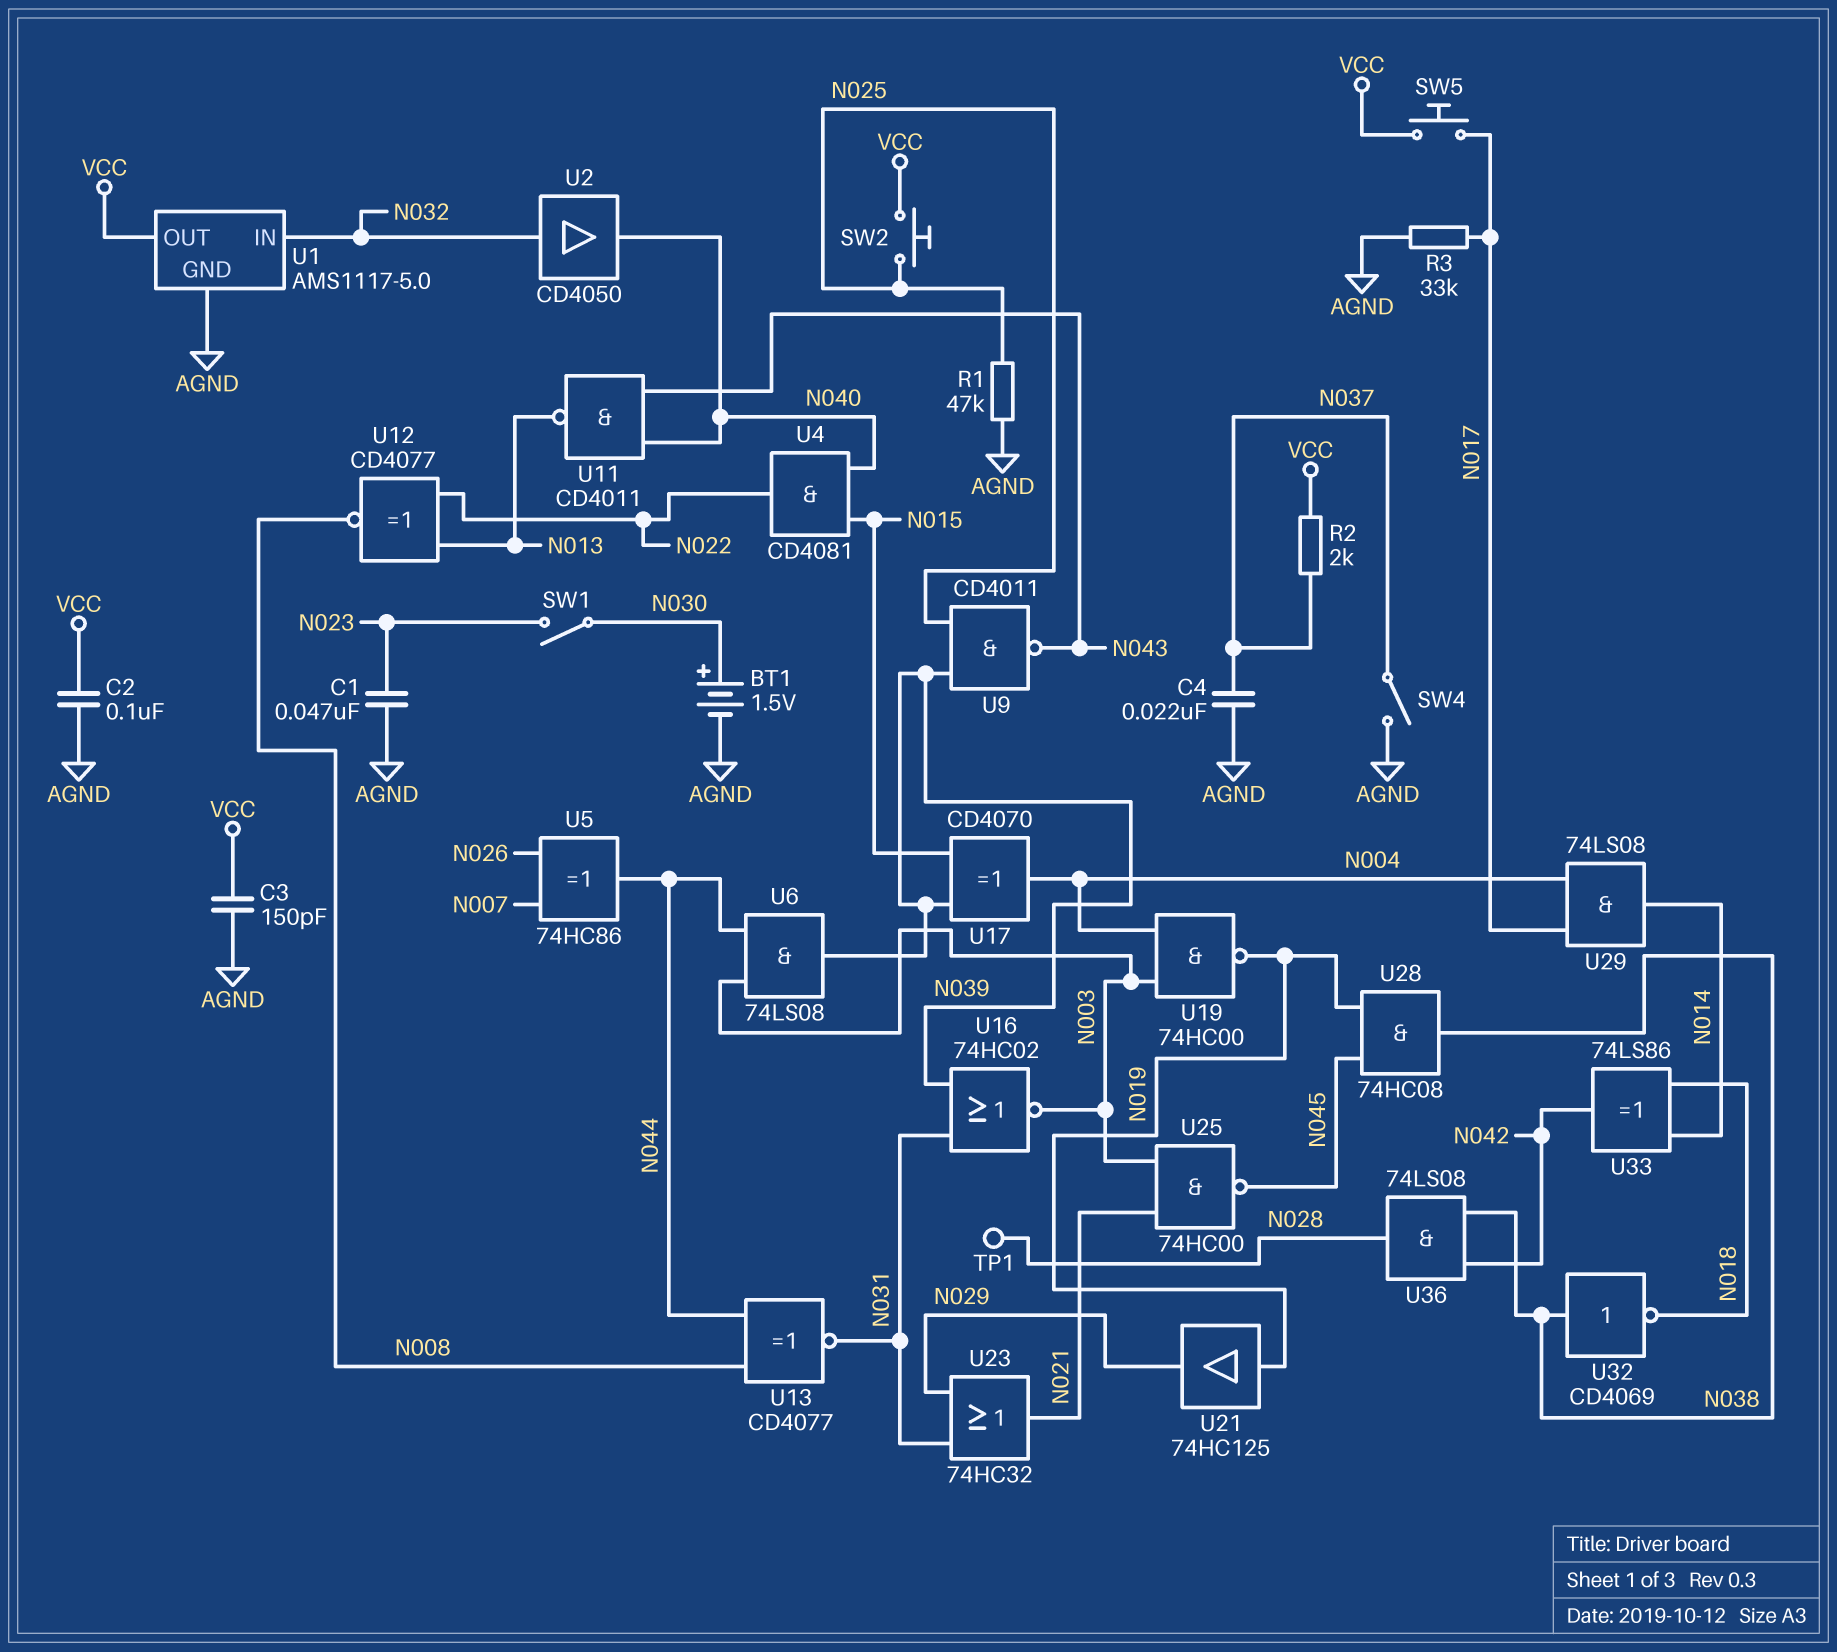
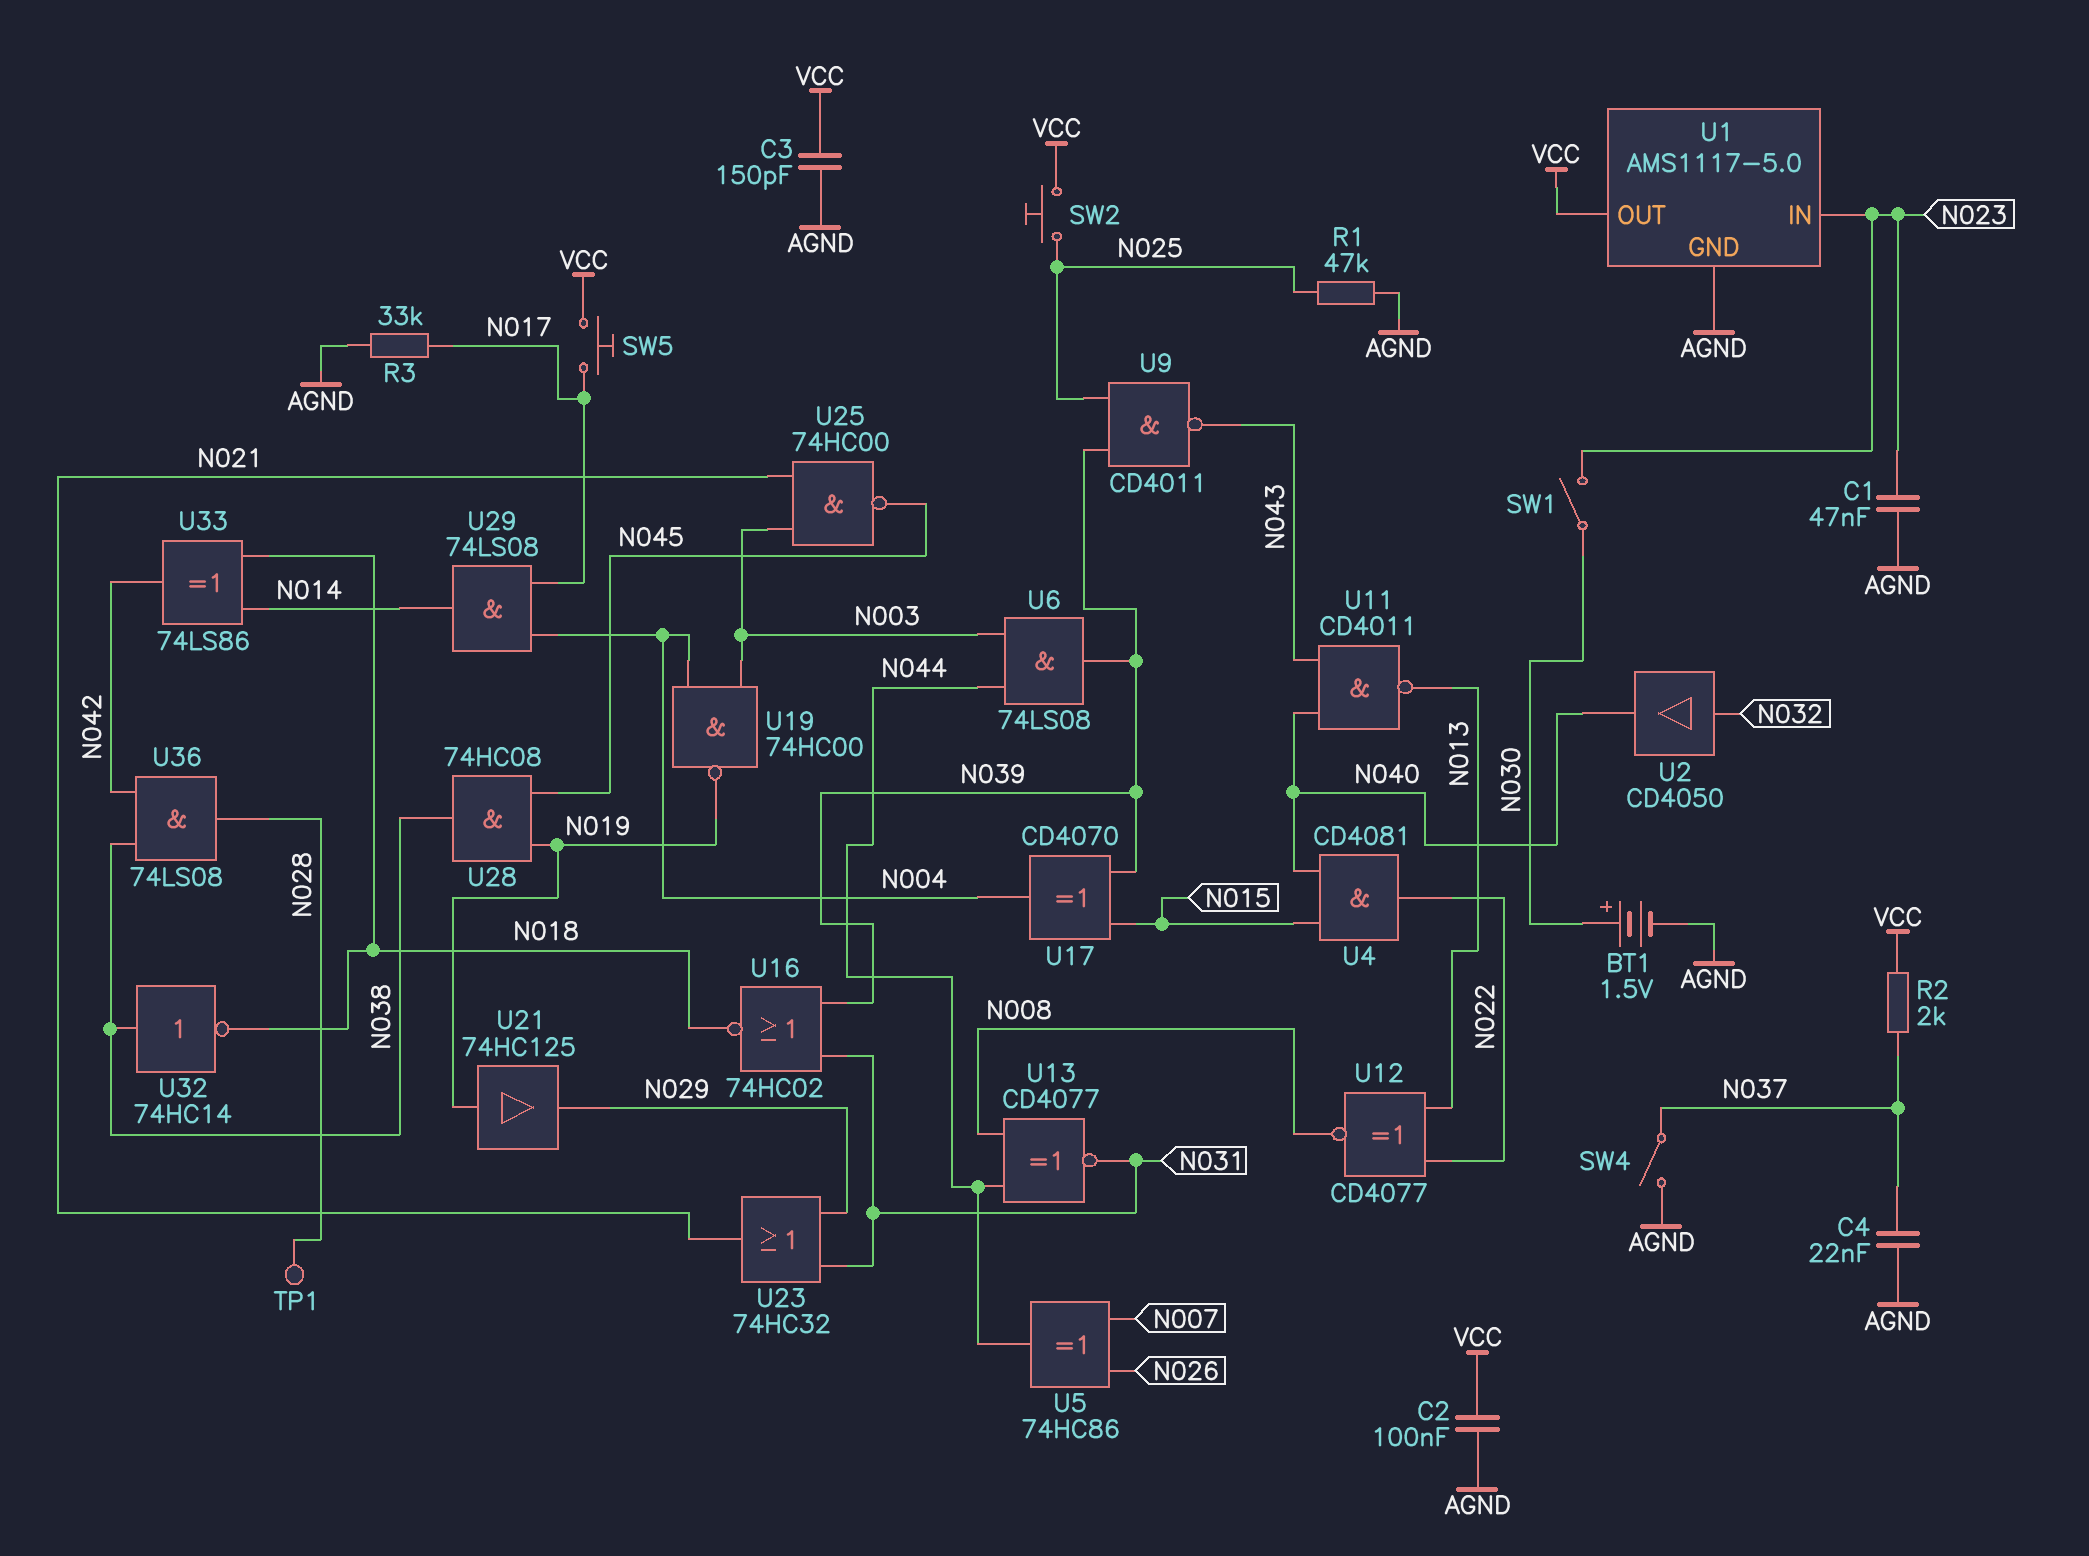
U1 pin IN: N032 -> N023
U16: NOR 74HC02 (in N031, in N039, out N003) -> NOR 74HC02 (in N031, in N039, out N018)
U32: NOT CD4069 (in N038, out N018) -> NOT 74HC14 (in N038, out N018)

